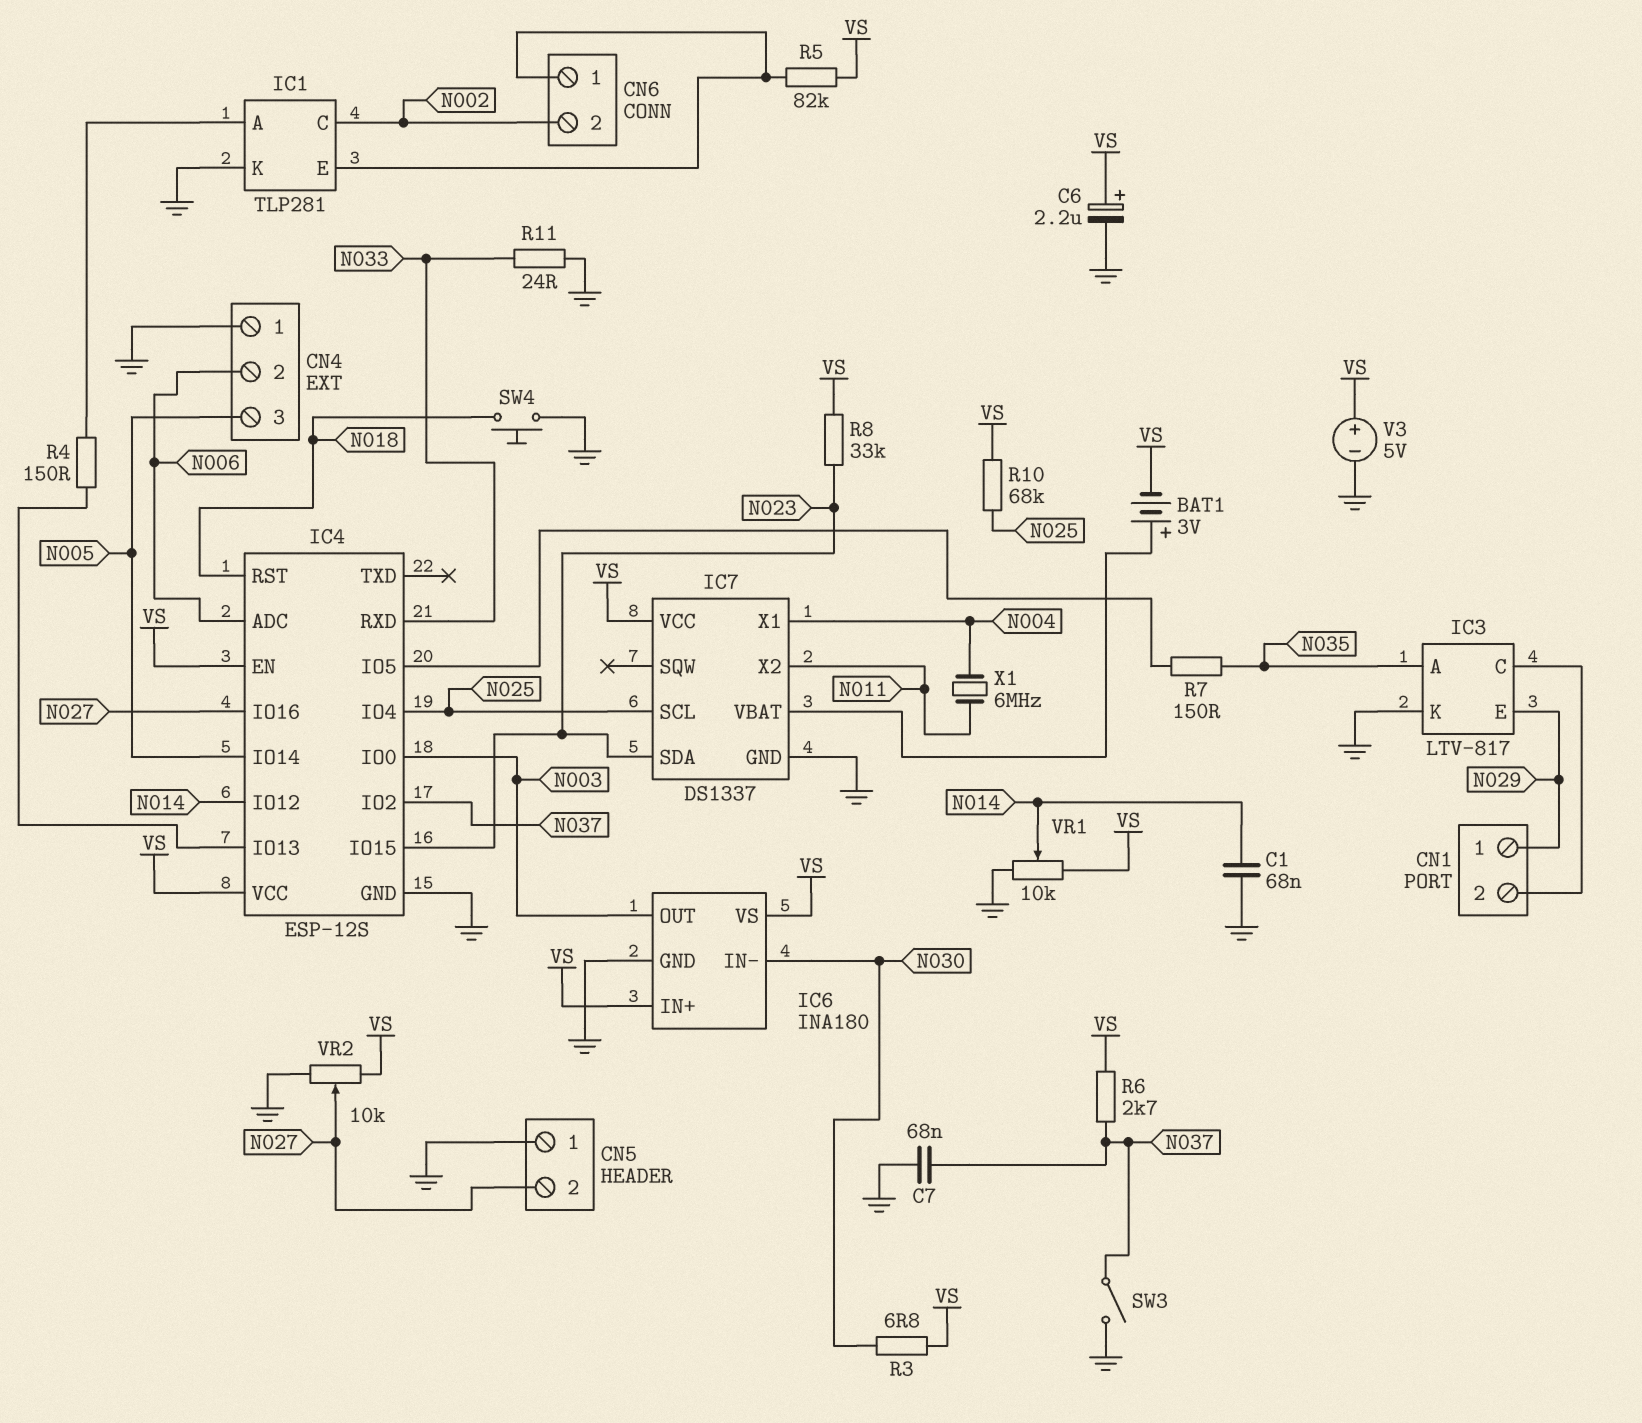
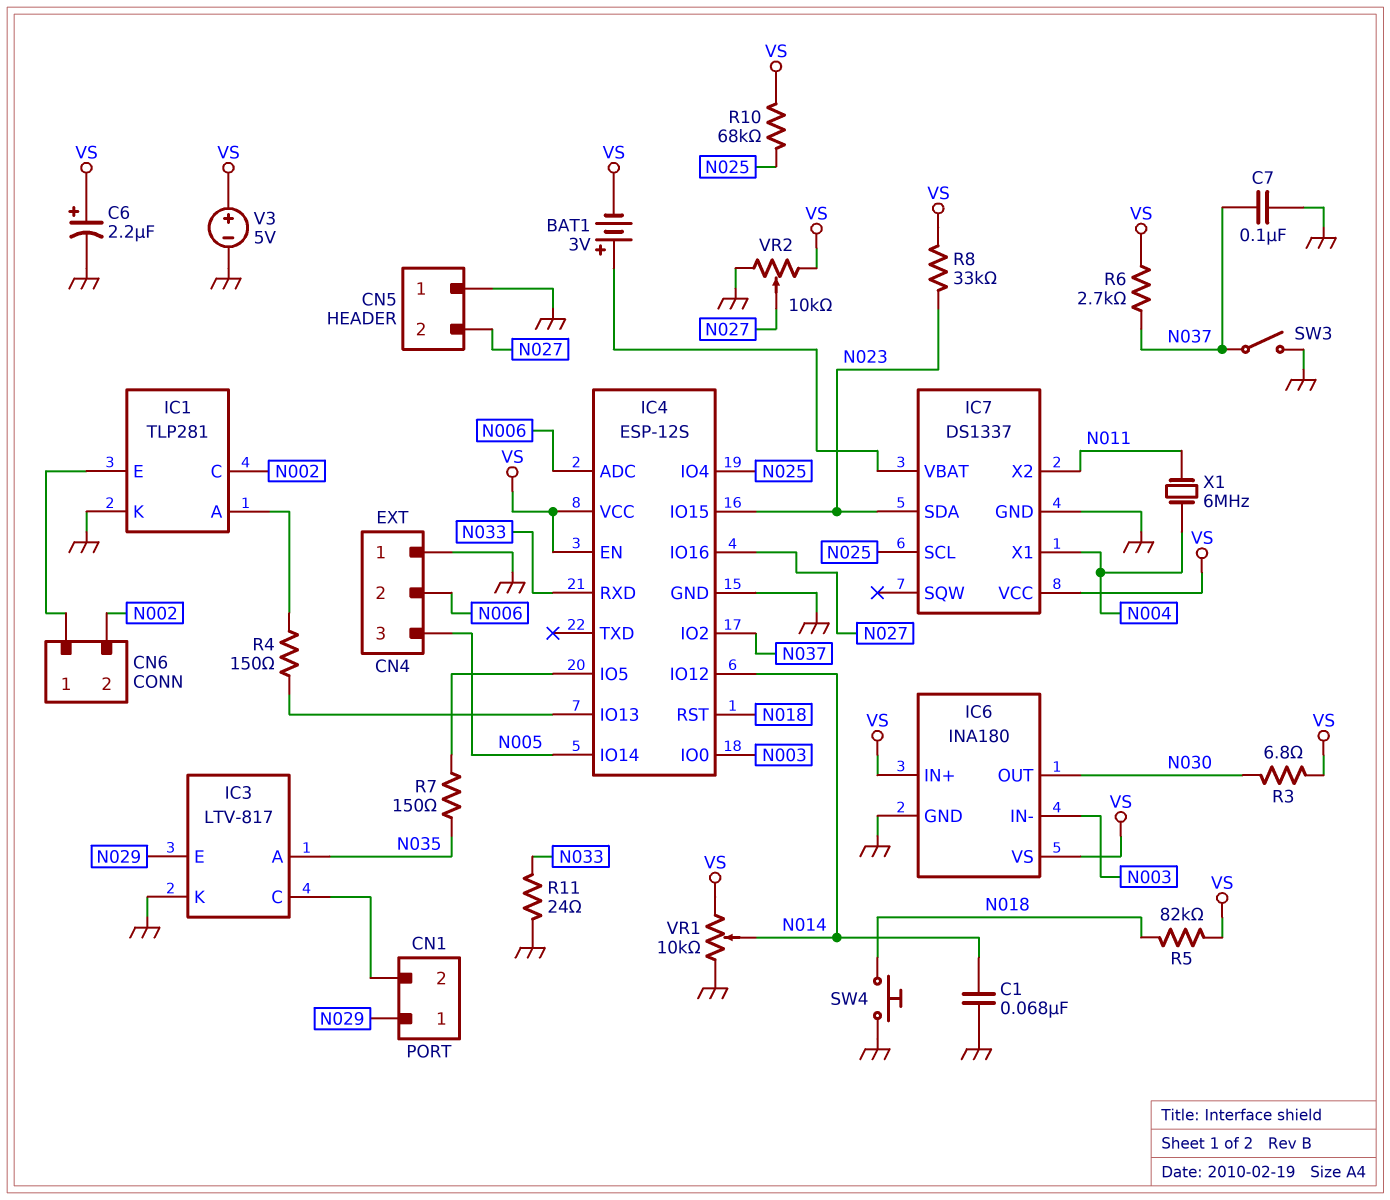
C7: 68nF (GND, N037) -> 100nF (GND, N037)
IC6 pin IN-: N030 -> N003
IC6 pin OUT: N003 -> N030
R5: 82k (CN6/1, VS) -> 82k (N018, VS)

